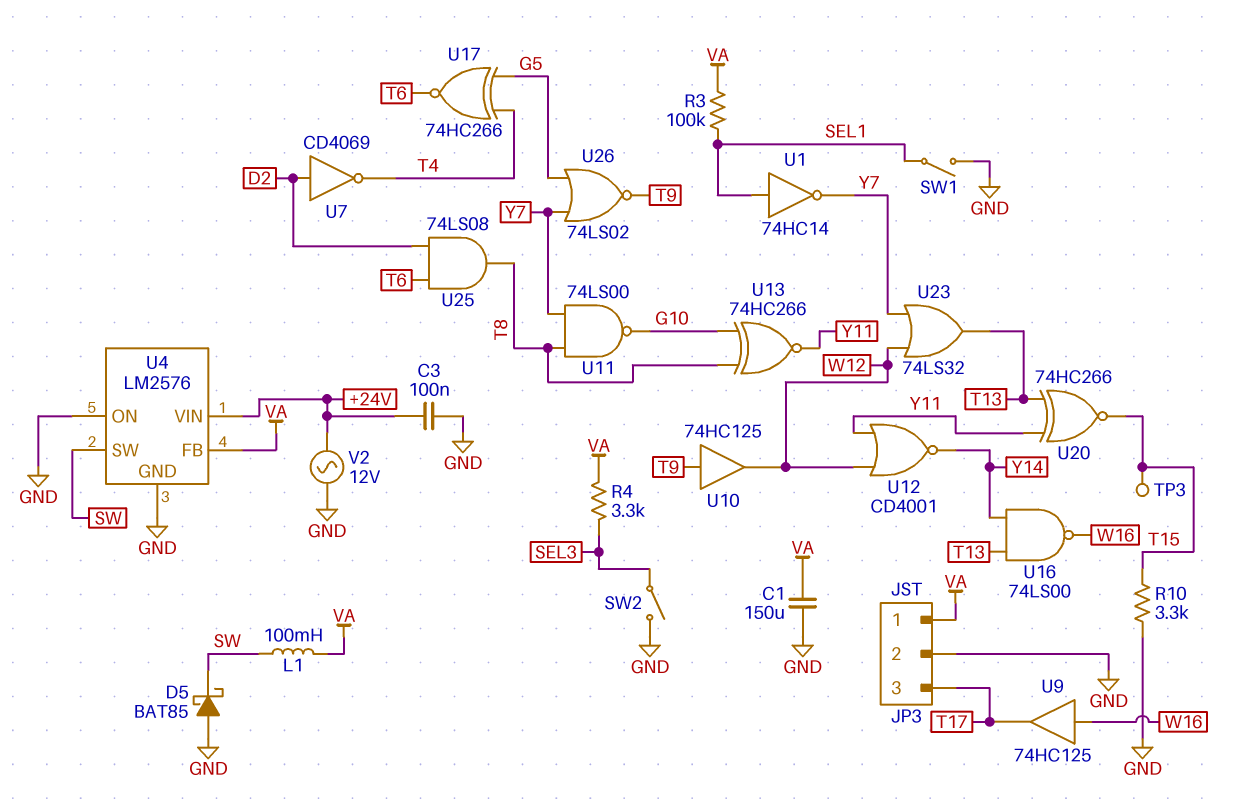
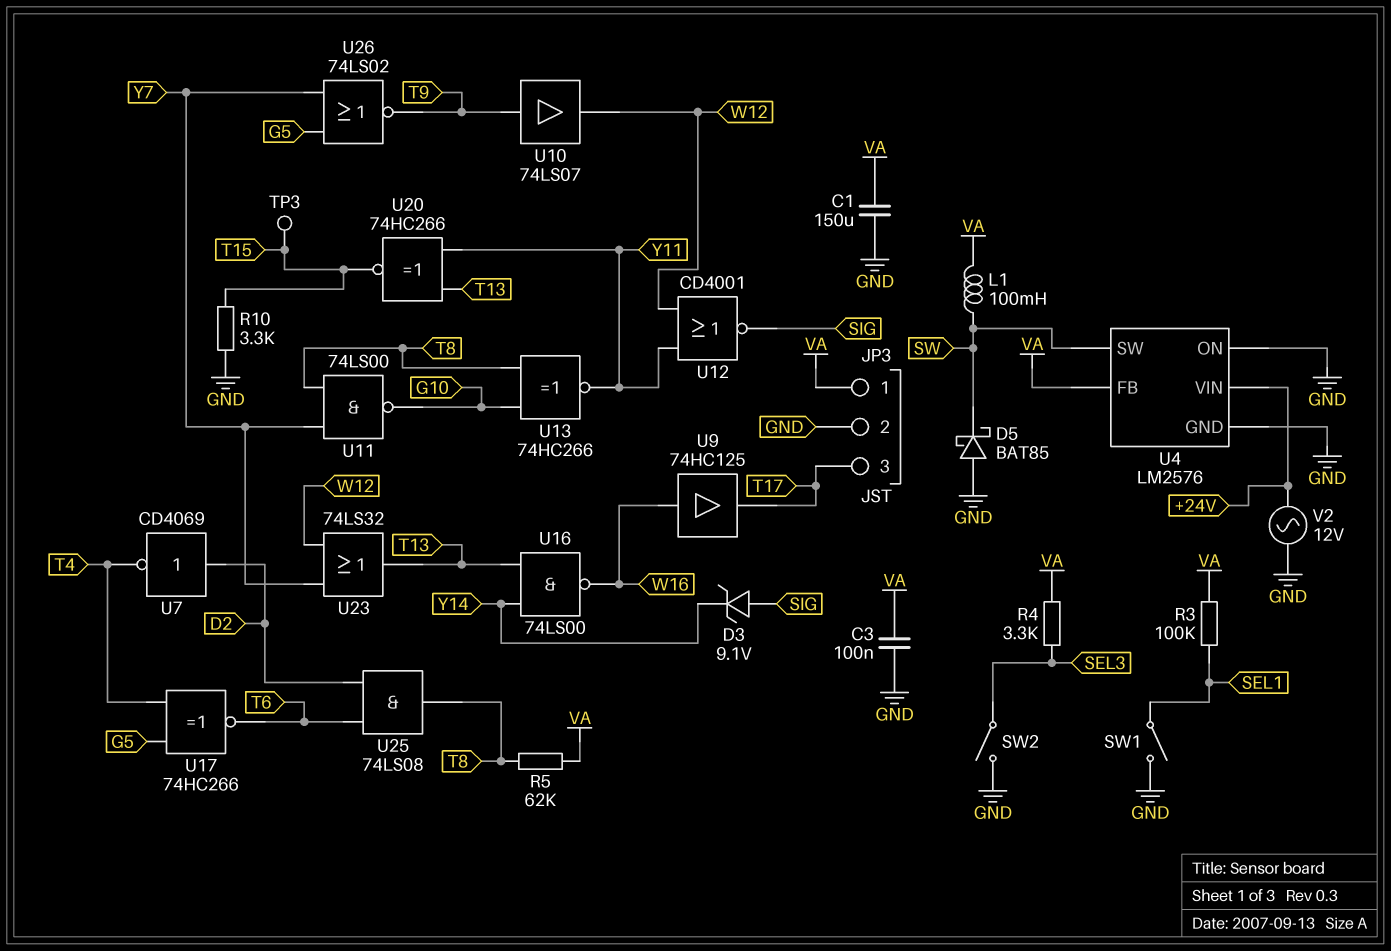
C3: 100nF (+24V, GND) -> 100nF (GND, VA)
D3: none -> zener 9.1V (A SIG, K Y14)
R5: none -> 62k (T8, VA)
U1: NOT 74HC14 (in SEL1, out Y7) -> none
U10: buffer 74HC125 (in T9, out W12) -> buffer 74LS07 (in T9, out W12)
U12: NOR CD4001 (in W12, in Y11, out Y14) -> NOR CD4001 (in W12, in Y11, out SIG)

